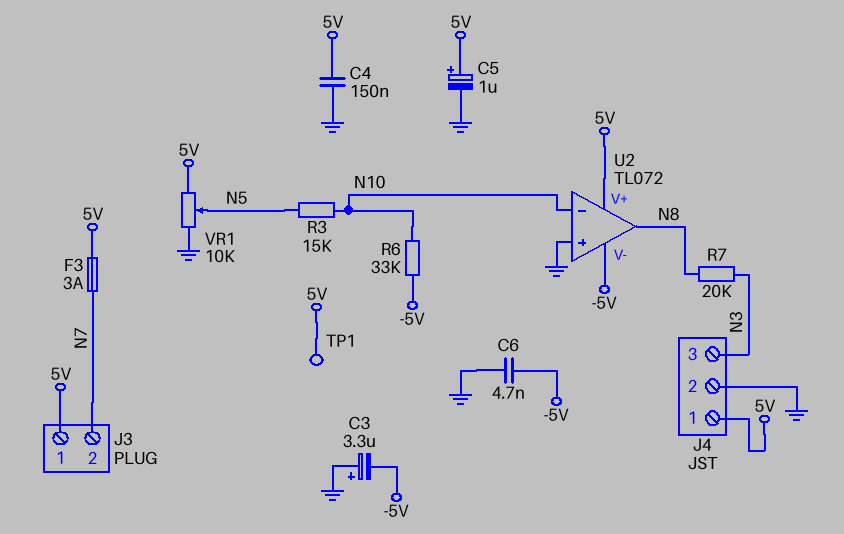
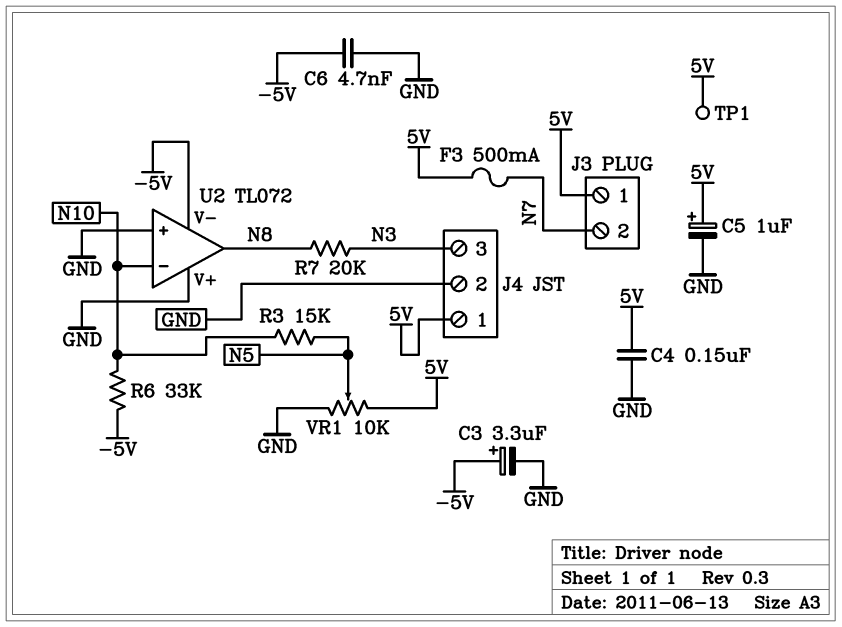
C3: 3.3uF (plus GND, minus -5V) -> 3.3uF (plus -5V, minus GND)
F3: 3A (5V, N7) -> 500mA (5V, N7)
U2 pin V+: 5V -> GND

